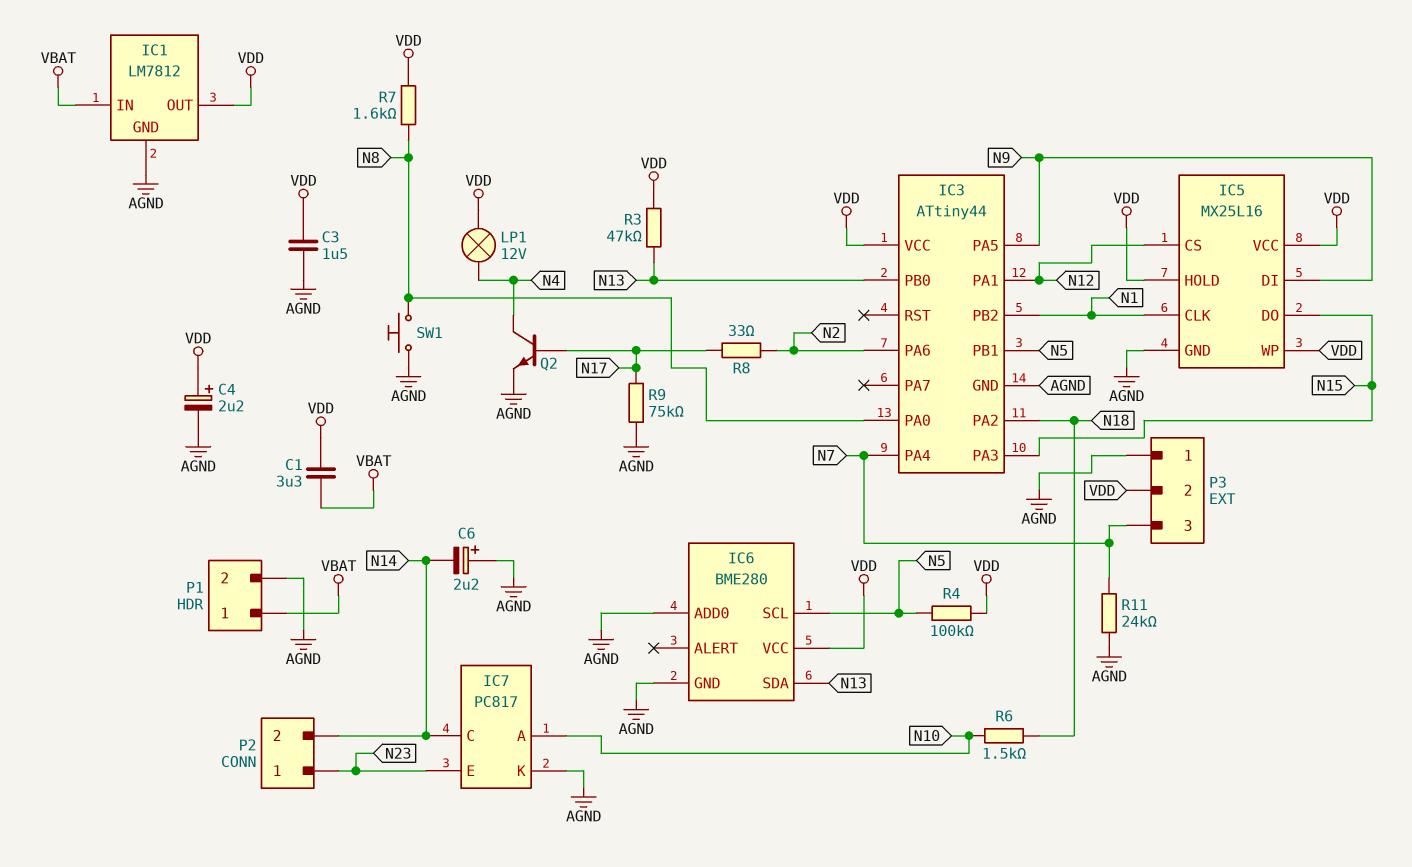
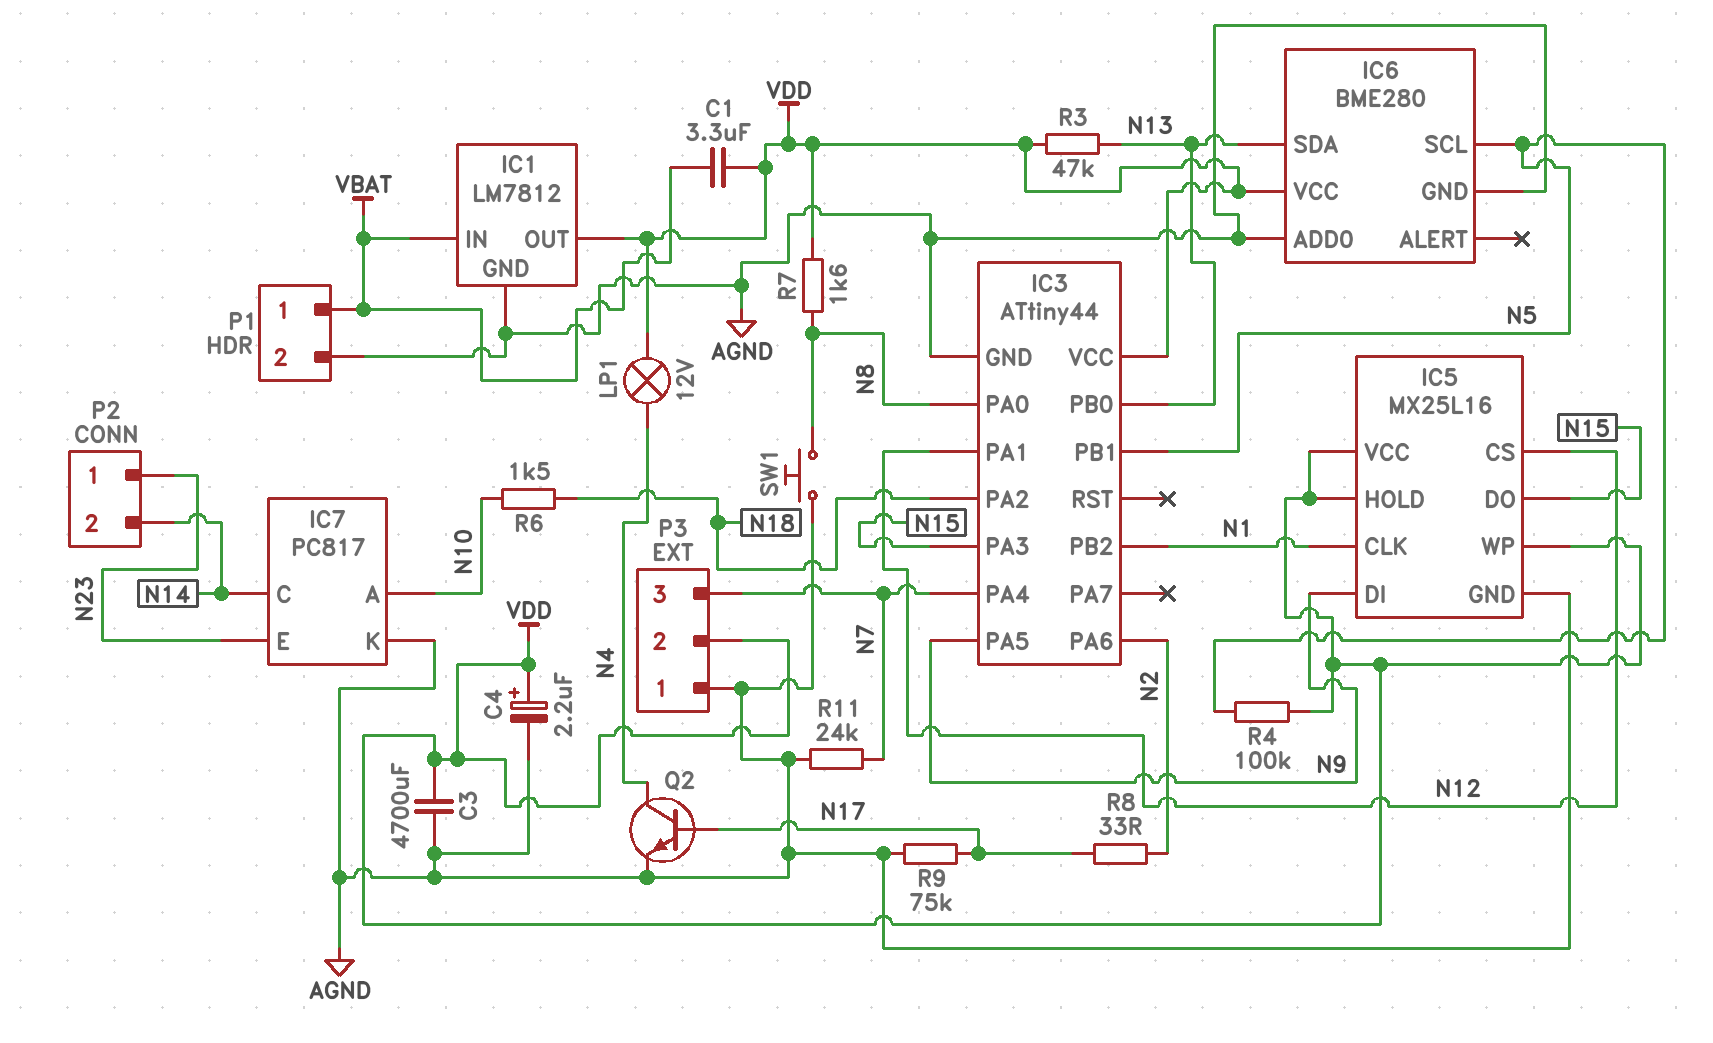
C3: 1.5uF (AGND, VDD) -> 4700uF (AGND, VDD)
C6: 2.2uF (plus AGND, minus N14) -> none

